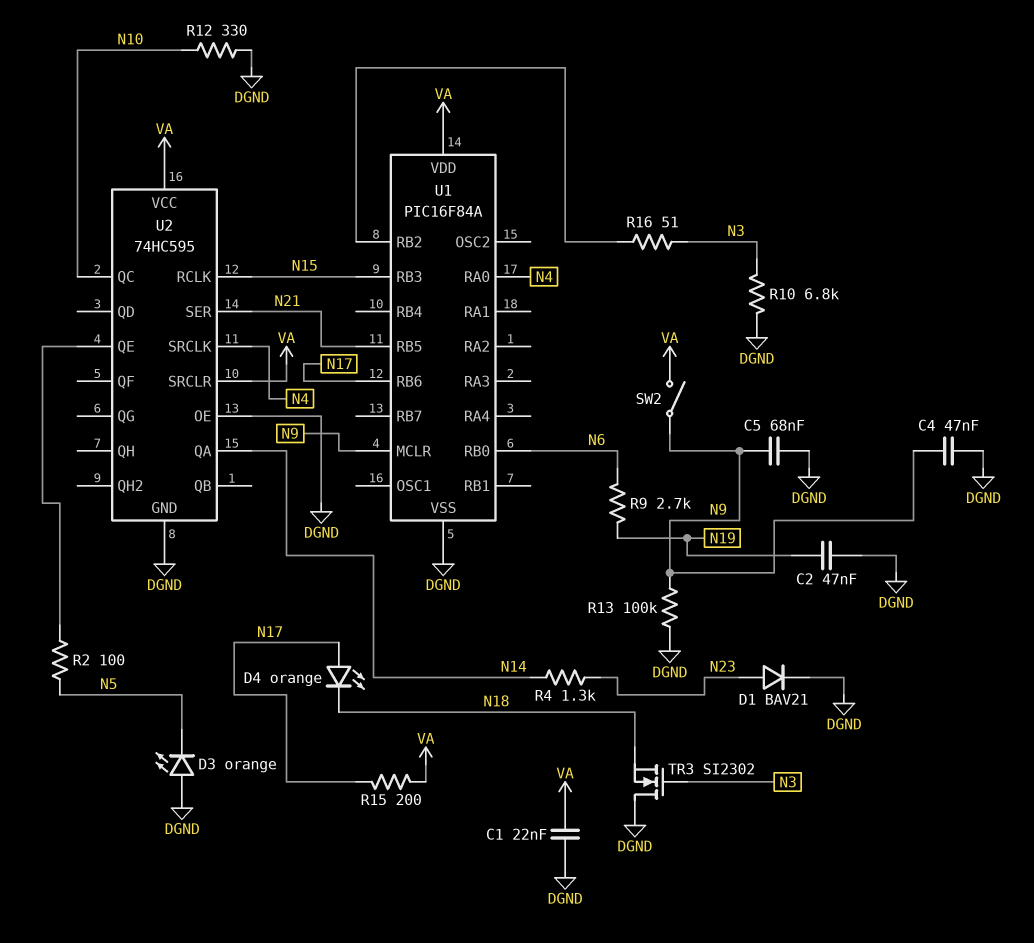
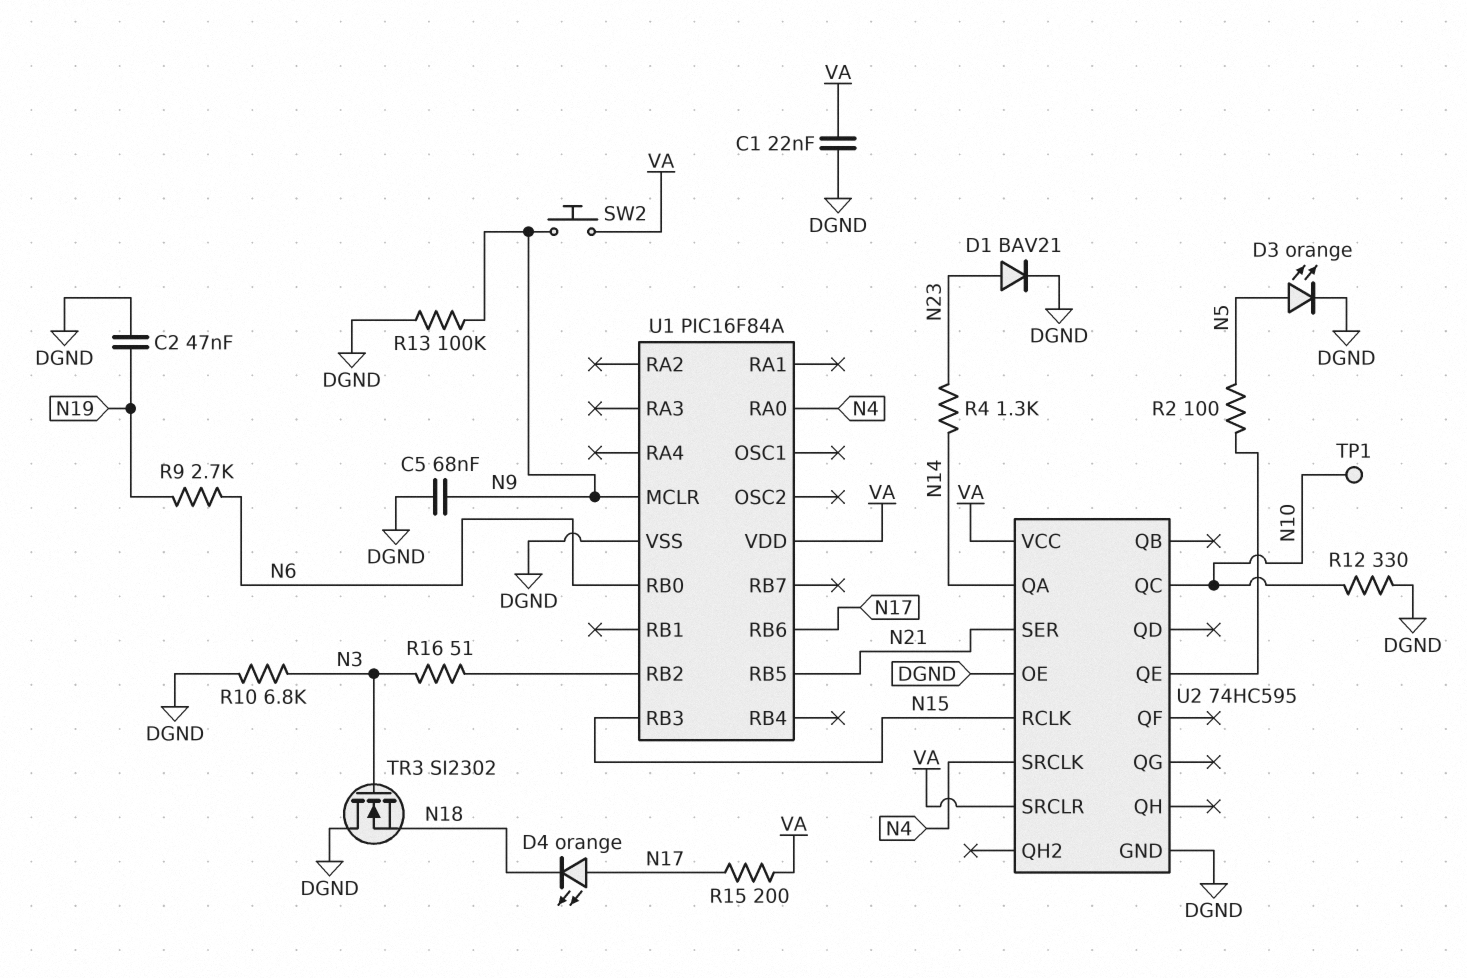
C4: 47nF (DGND, N9) -> none
D3: LED orange (A DGND, K N5) -> LED orange (A N5, K DGND)
SW2: switch (N9, VA) -> button (N9, VA)
TP1: none -> test point (N10)

